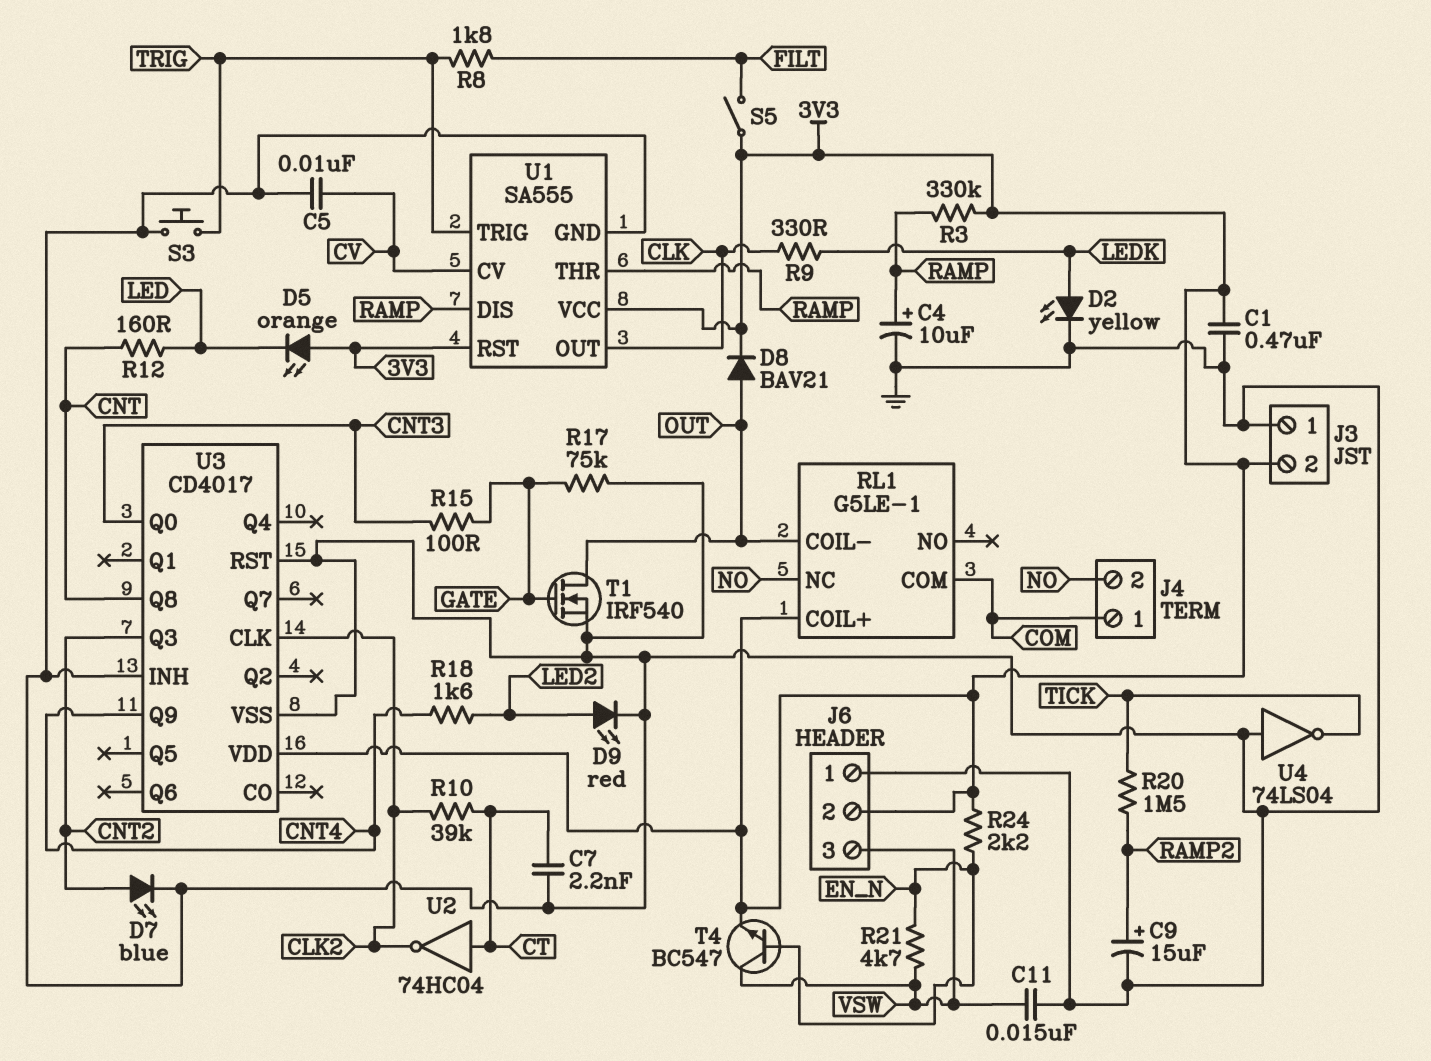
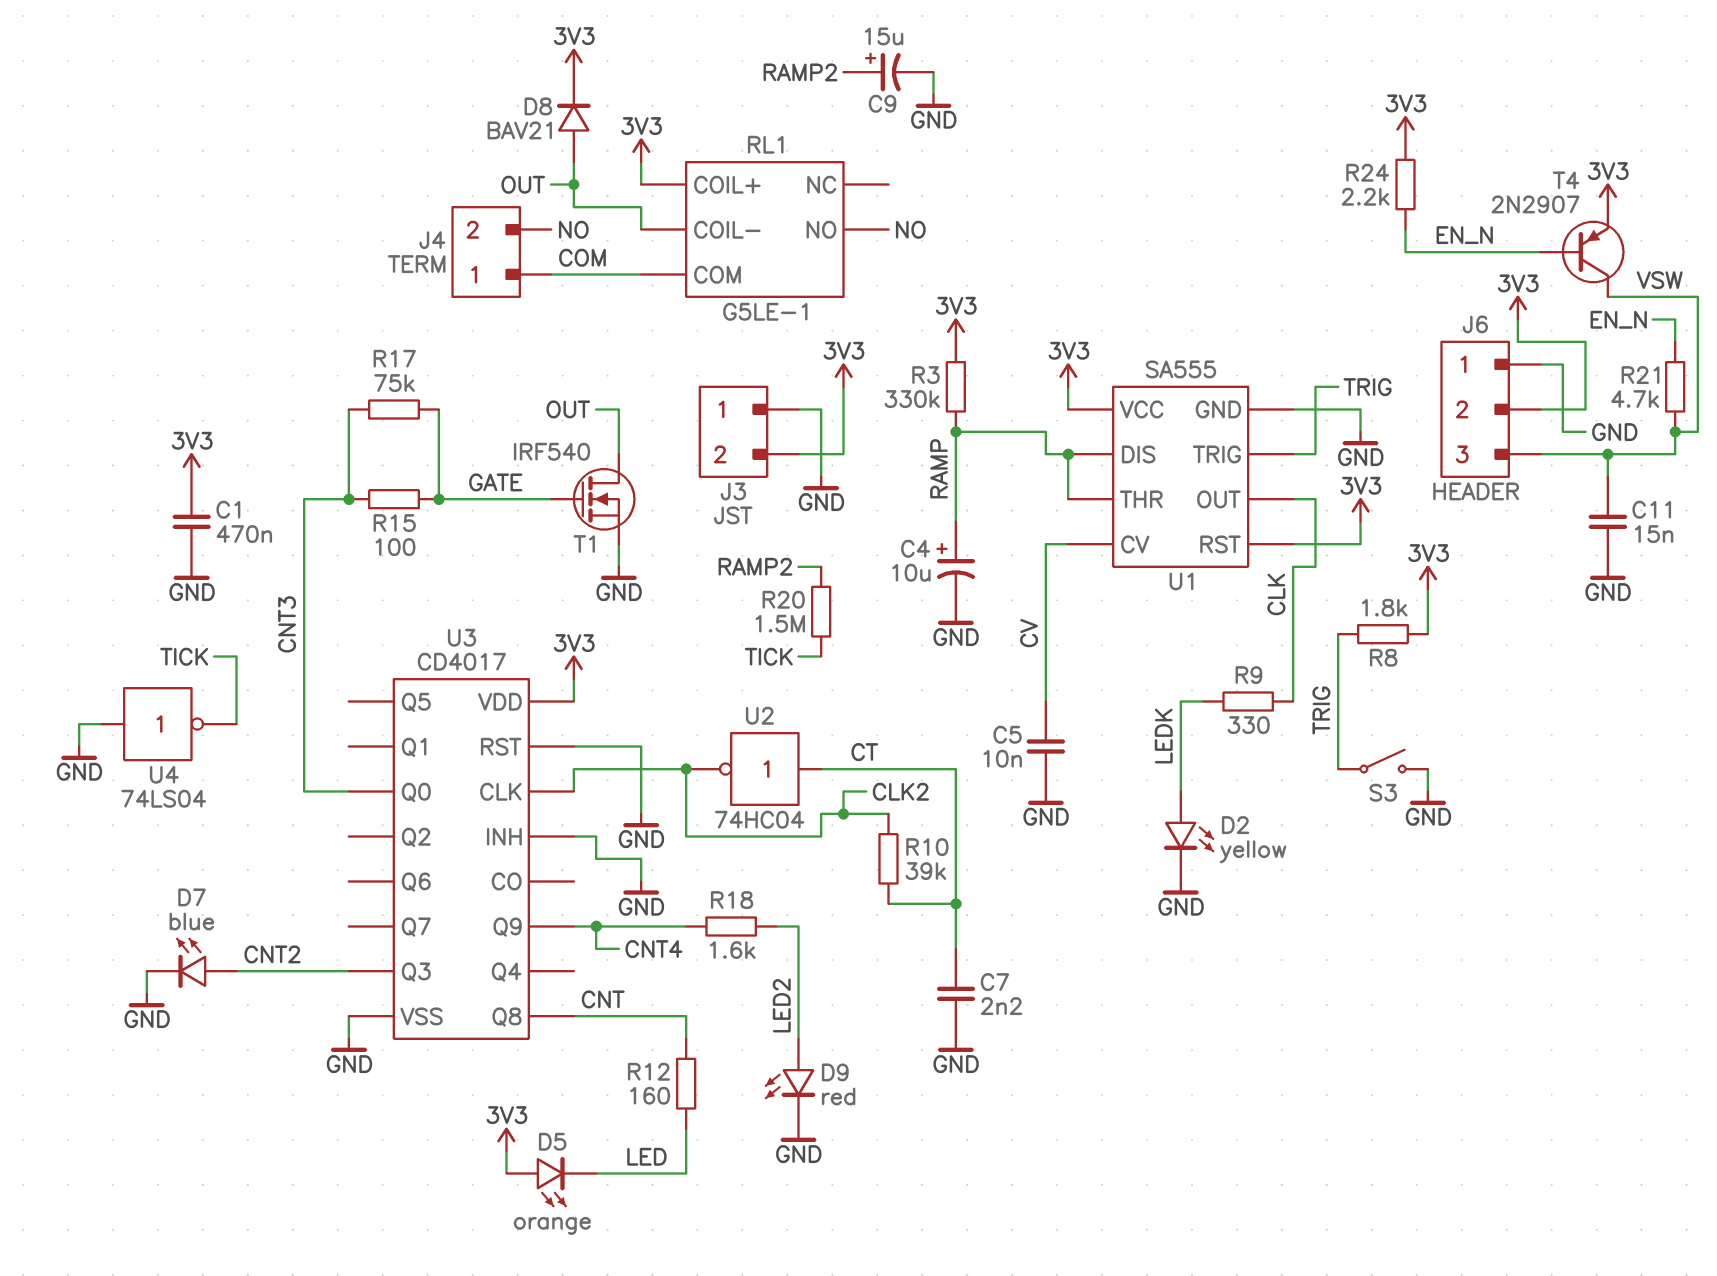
R8: 1.8k (FILT, TRIG) -> 1.8k (3V3, TRIG)
R17: 75k (GATE, GND) -> 75k (CNT3, GATE)
RL1 pin NC: NO -> none
RL1 pin NO: none -> NO
S3: button (GND, TRIG) -> switch (GND, TRIG)
S5: switch (3V3, FILT) -> none
T4: NPN BC547 (B EN_N, C VSW, E 3V3) -> PNP 2N2907 (B EN_N, C VSW, E 3V3)

